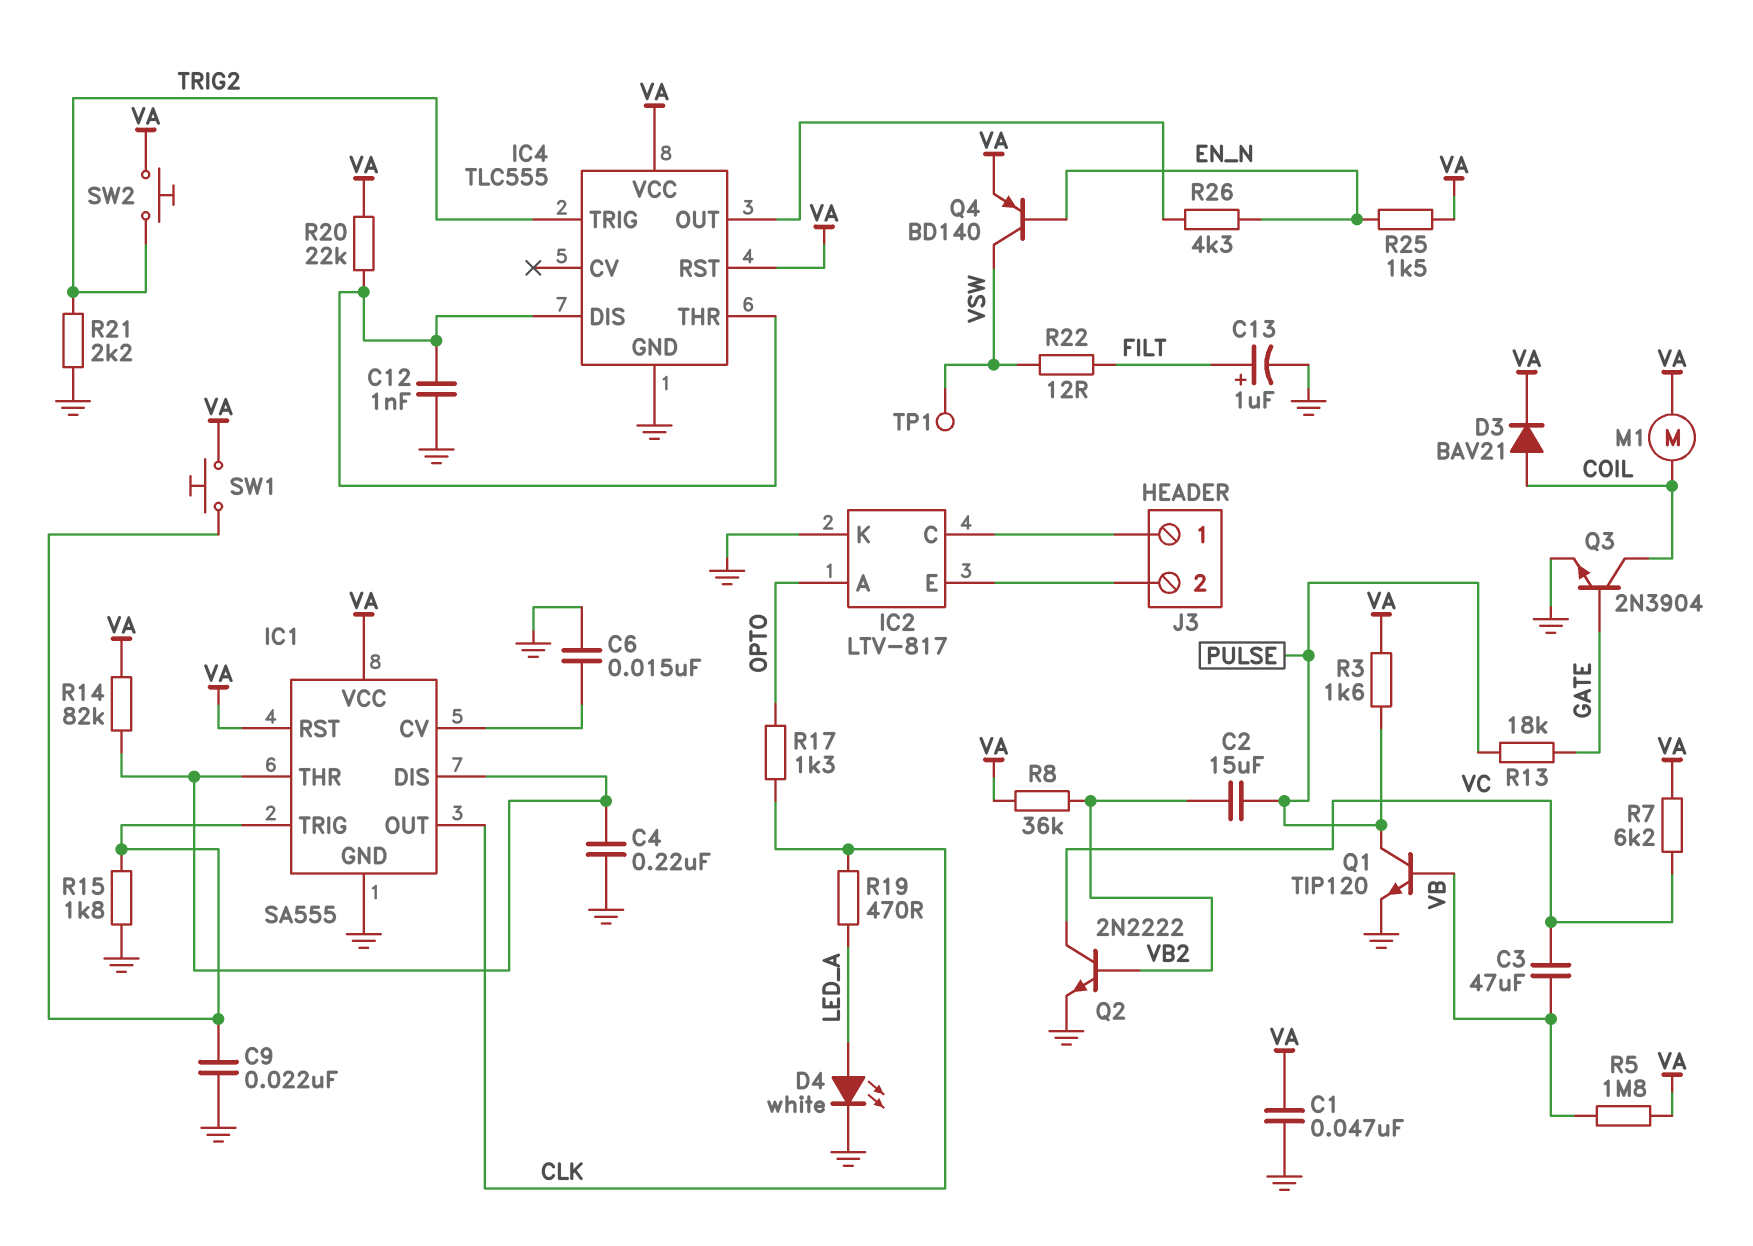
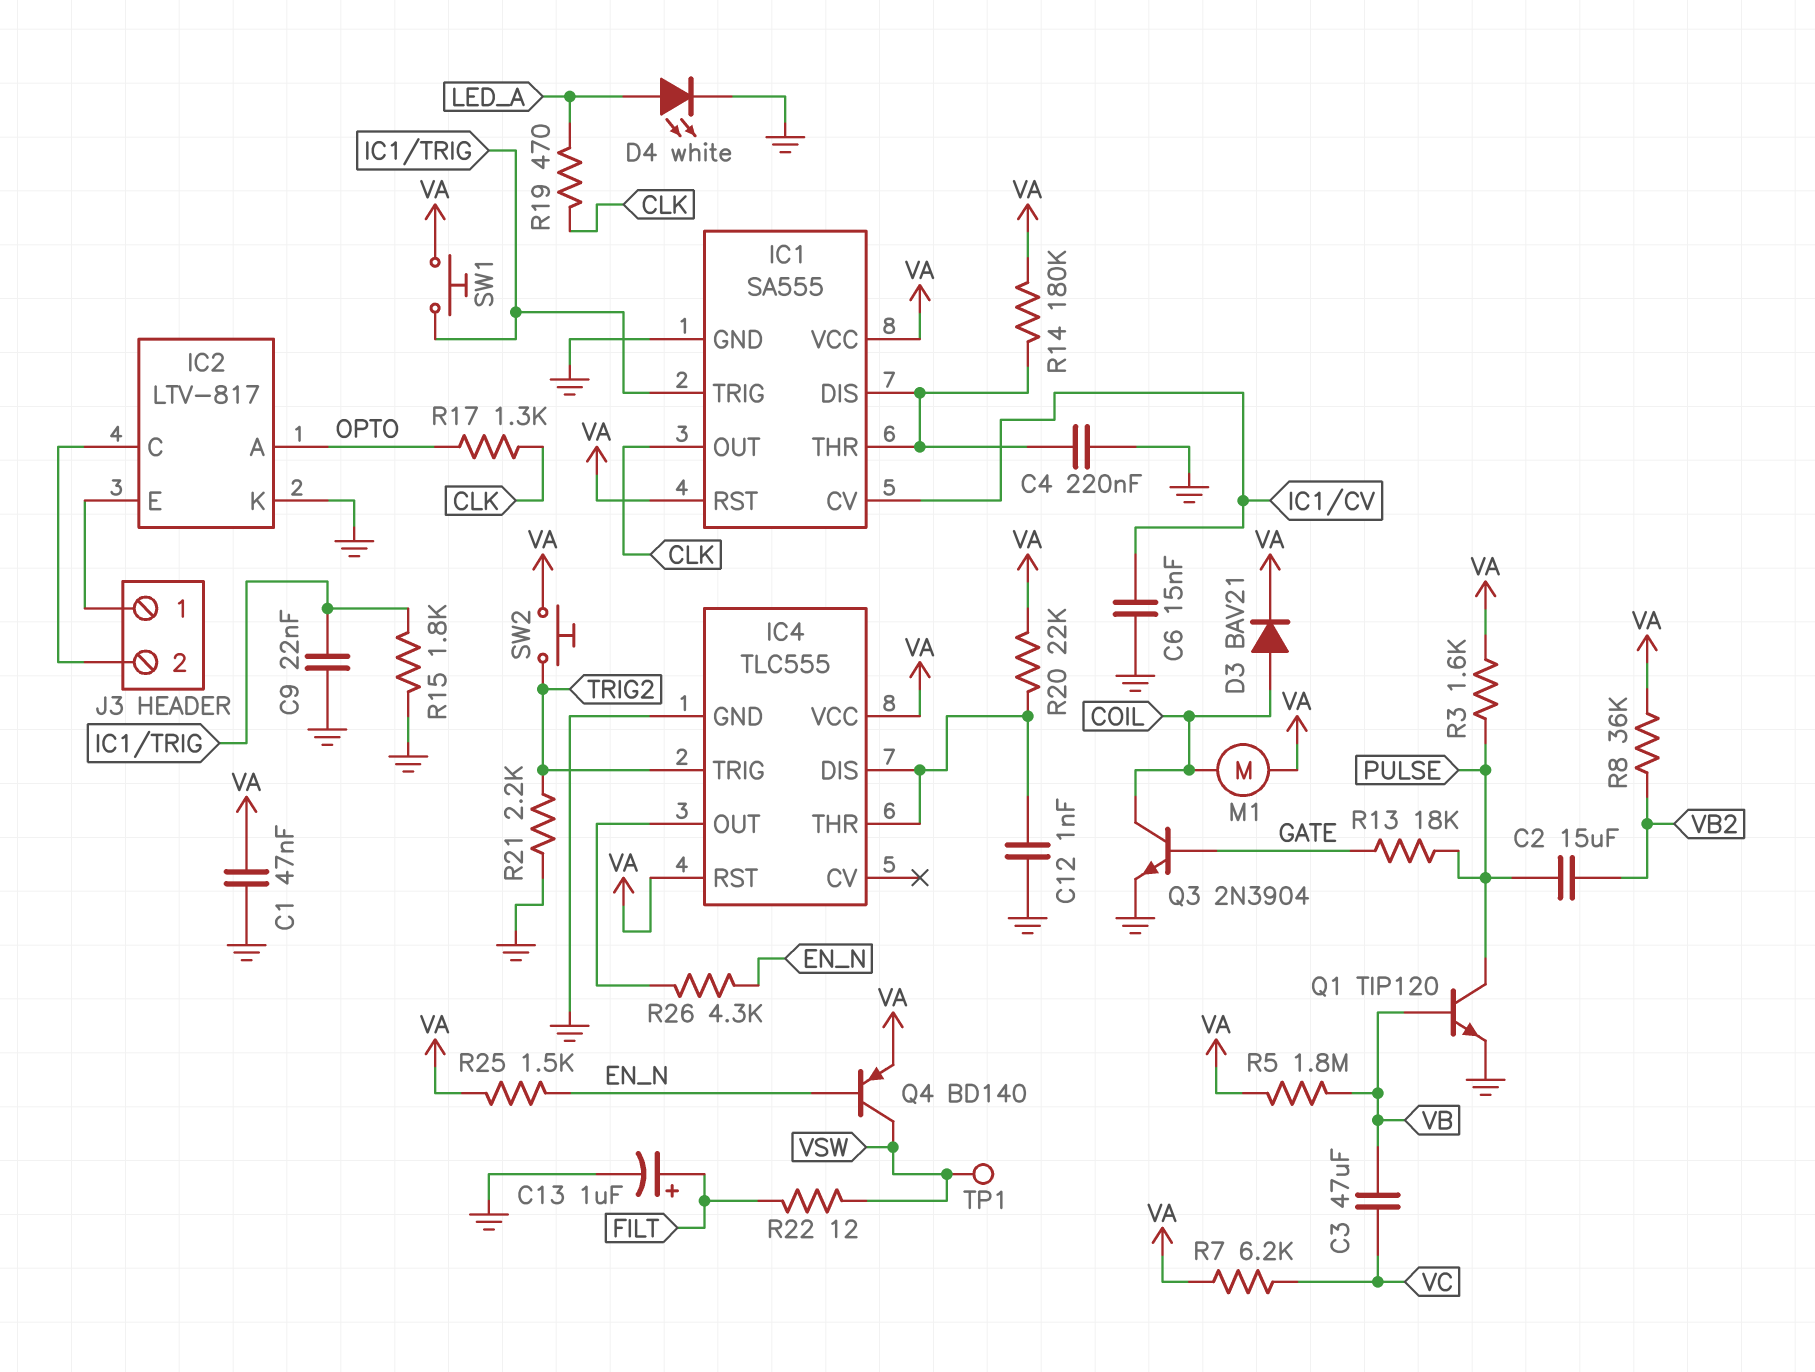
J3 pin 1: IC2/C -> IC2/E
J3 pin 2: IC2/E -> IC2/C
Q2: NPN 2N2222 (B VB2, C VC, E GND) -> none
R14: 82k (IC1/DIS, VA) -> 180k (IC1/DIS, VA)

